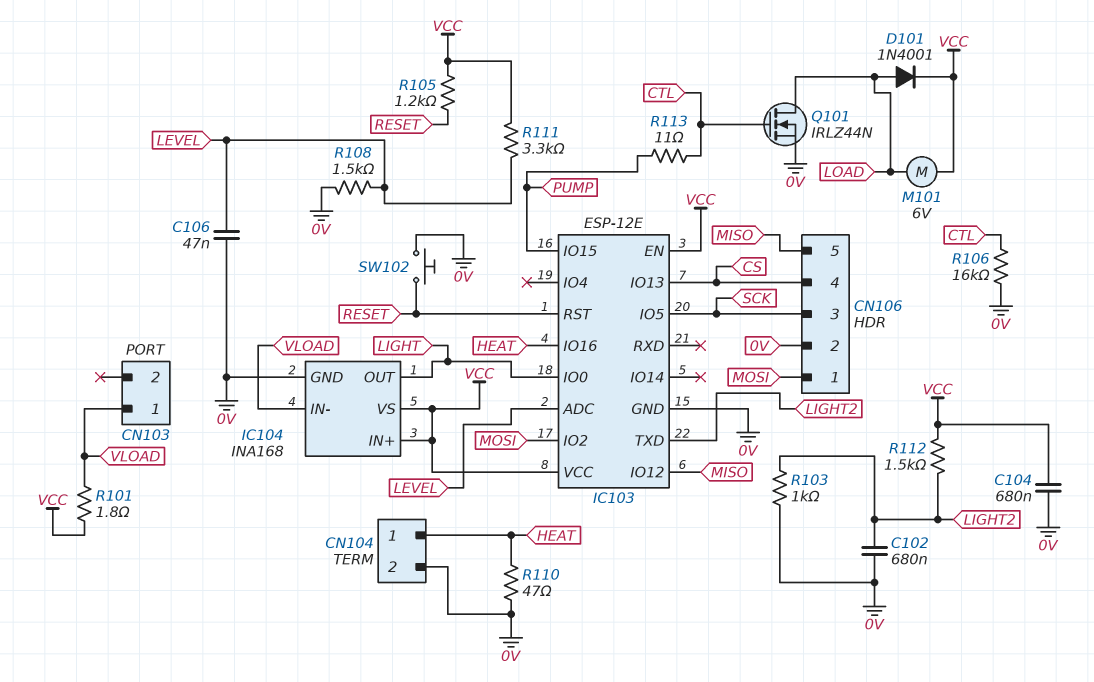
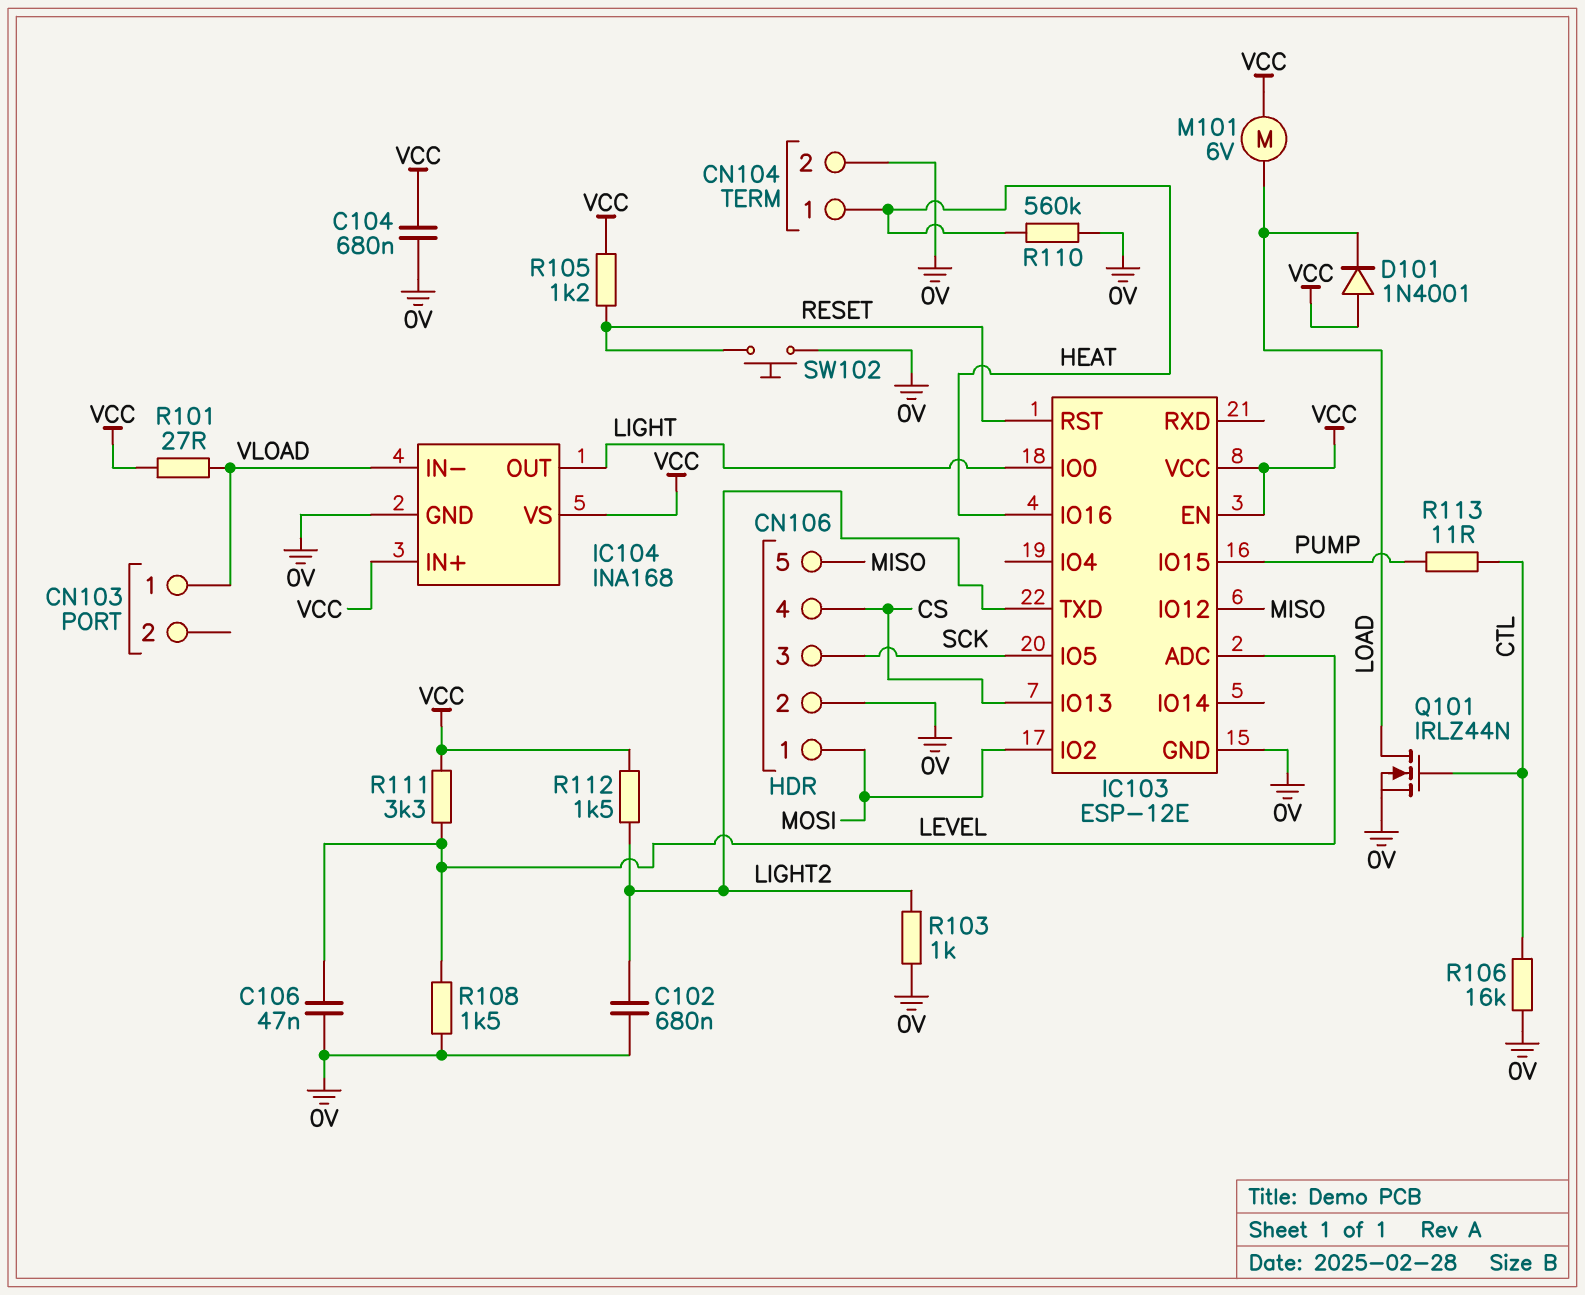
D101: diode 1N4001 (A LOAD, K VCC) -> diode 1N4001 (A VCC, K LOAD)
R101: 1.8 (VCC, VLOAD) -> 27 (VCC, VLOAD)
R110: 47 (0V, HEAT) -> 560k (0V, HEAT)

